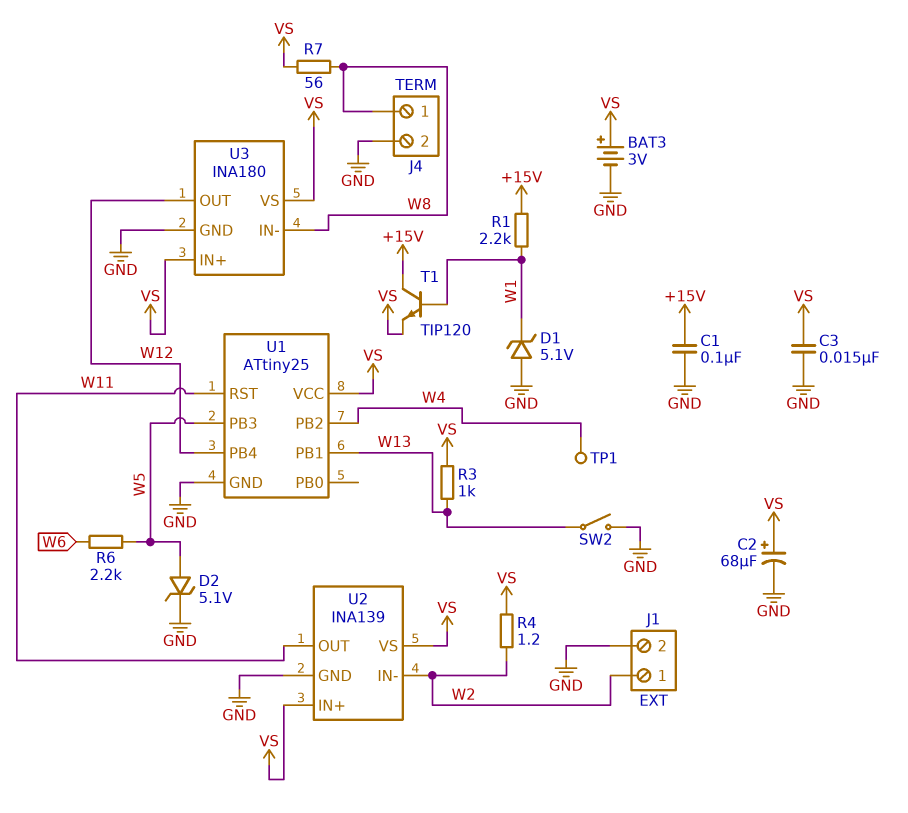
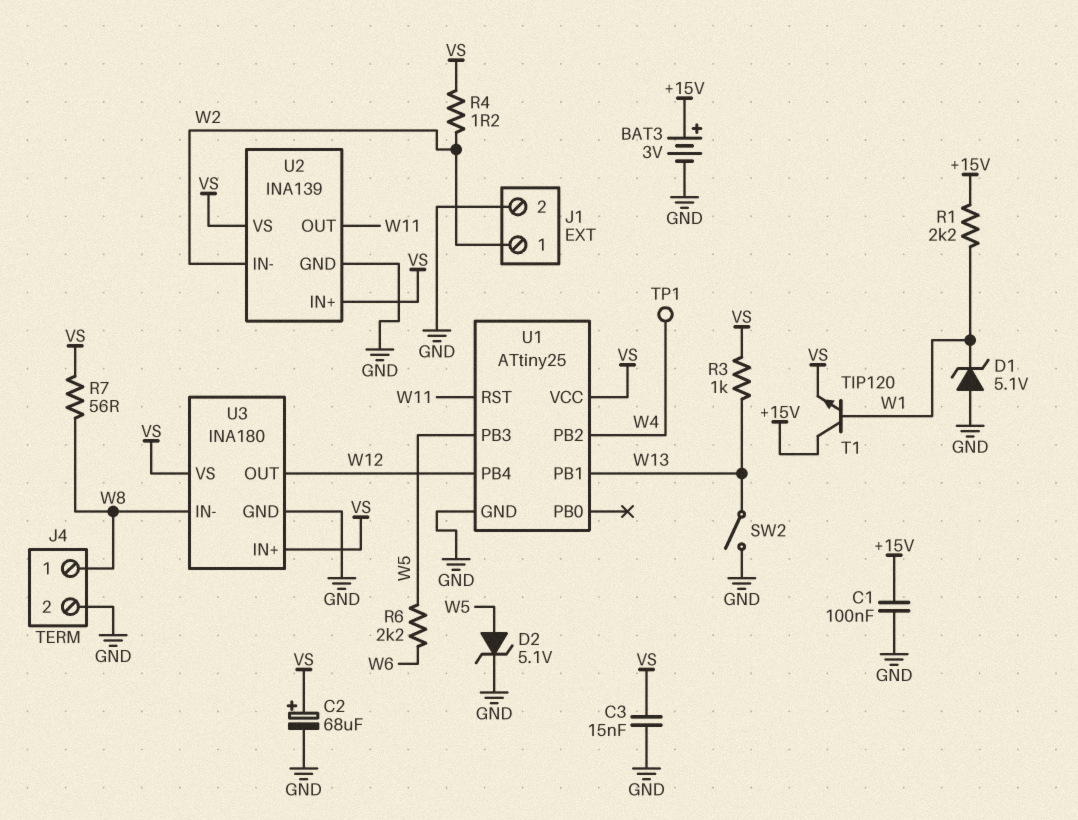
BAT3: 3V (plus VS, minus GND) -> 3V (plus +15V, minus GND)

